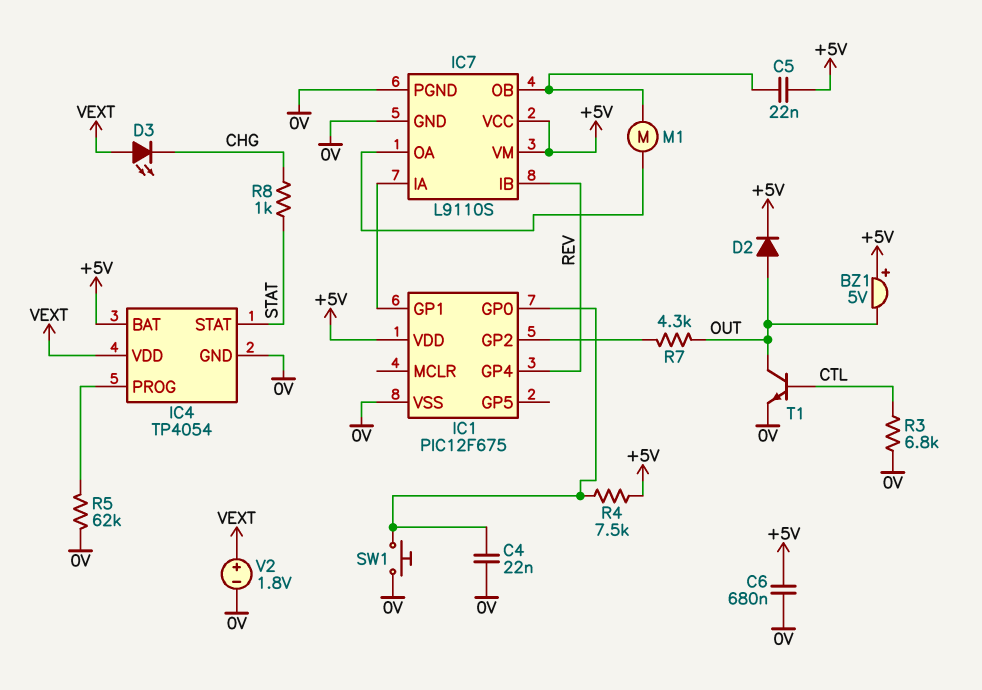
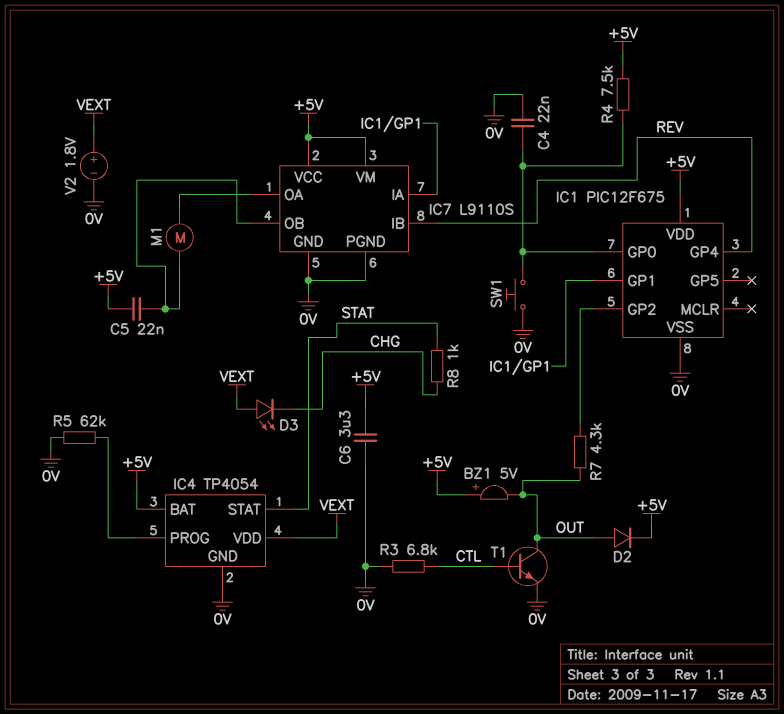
C6: 680nF (+5V, 0V) -> 3.3uF (+5V, 0V)

